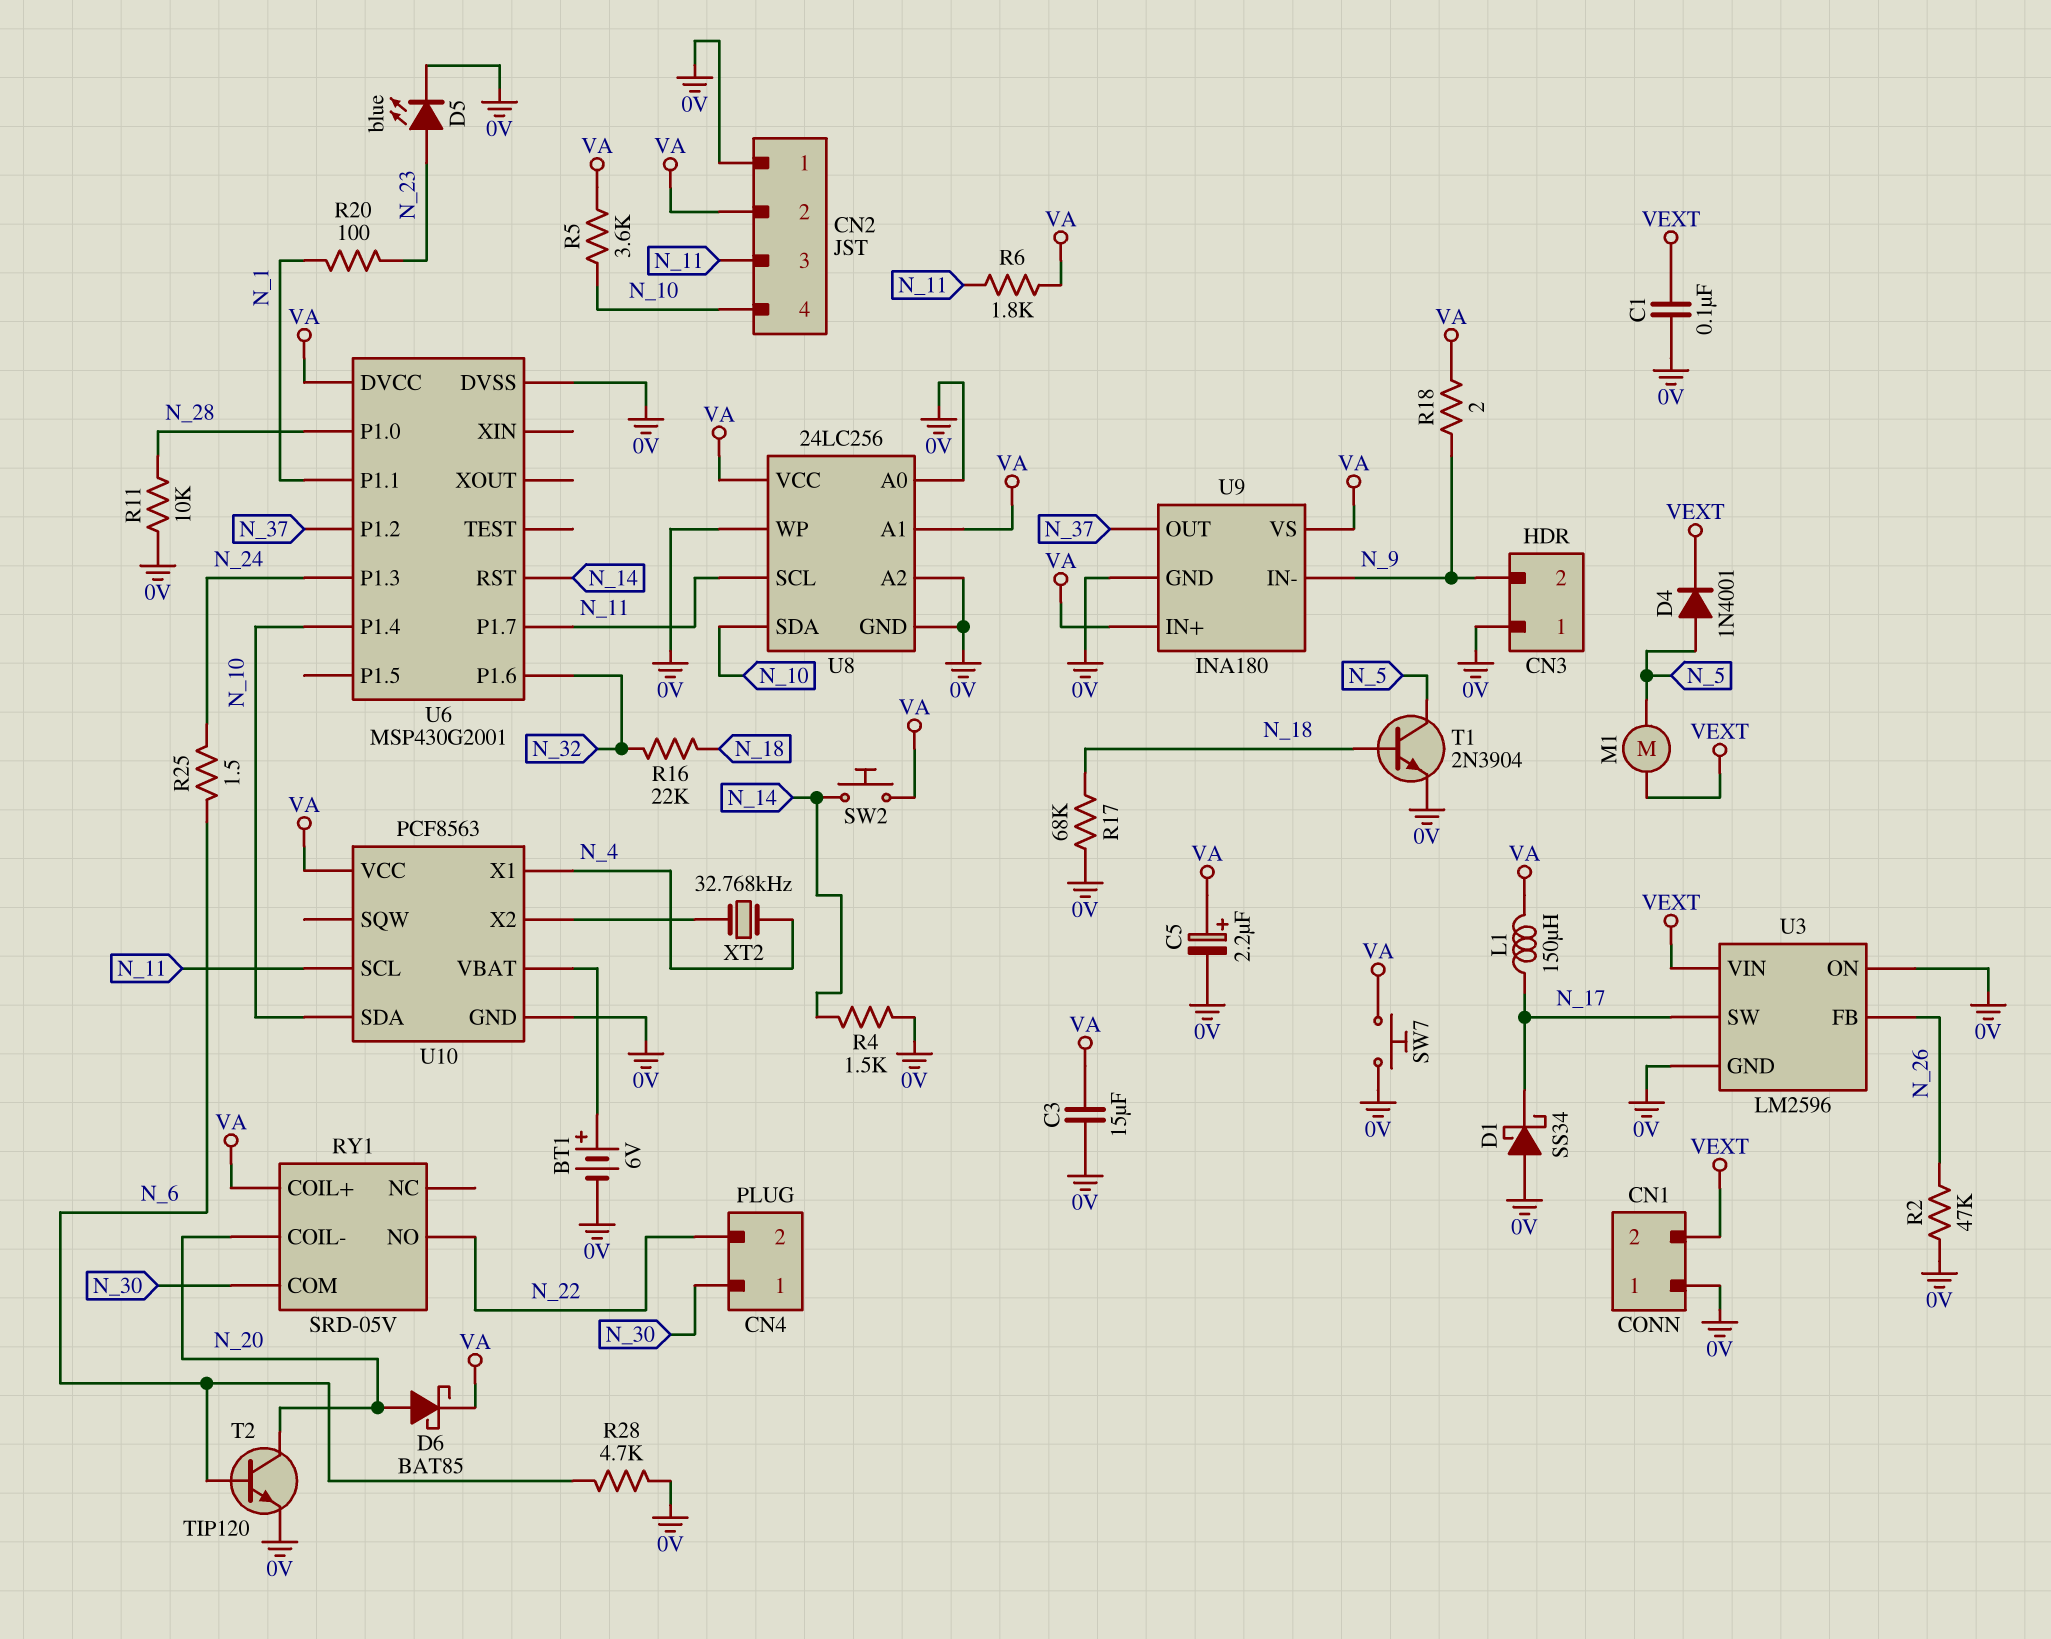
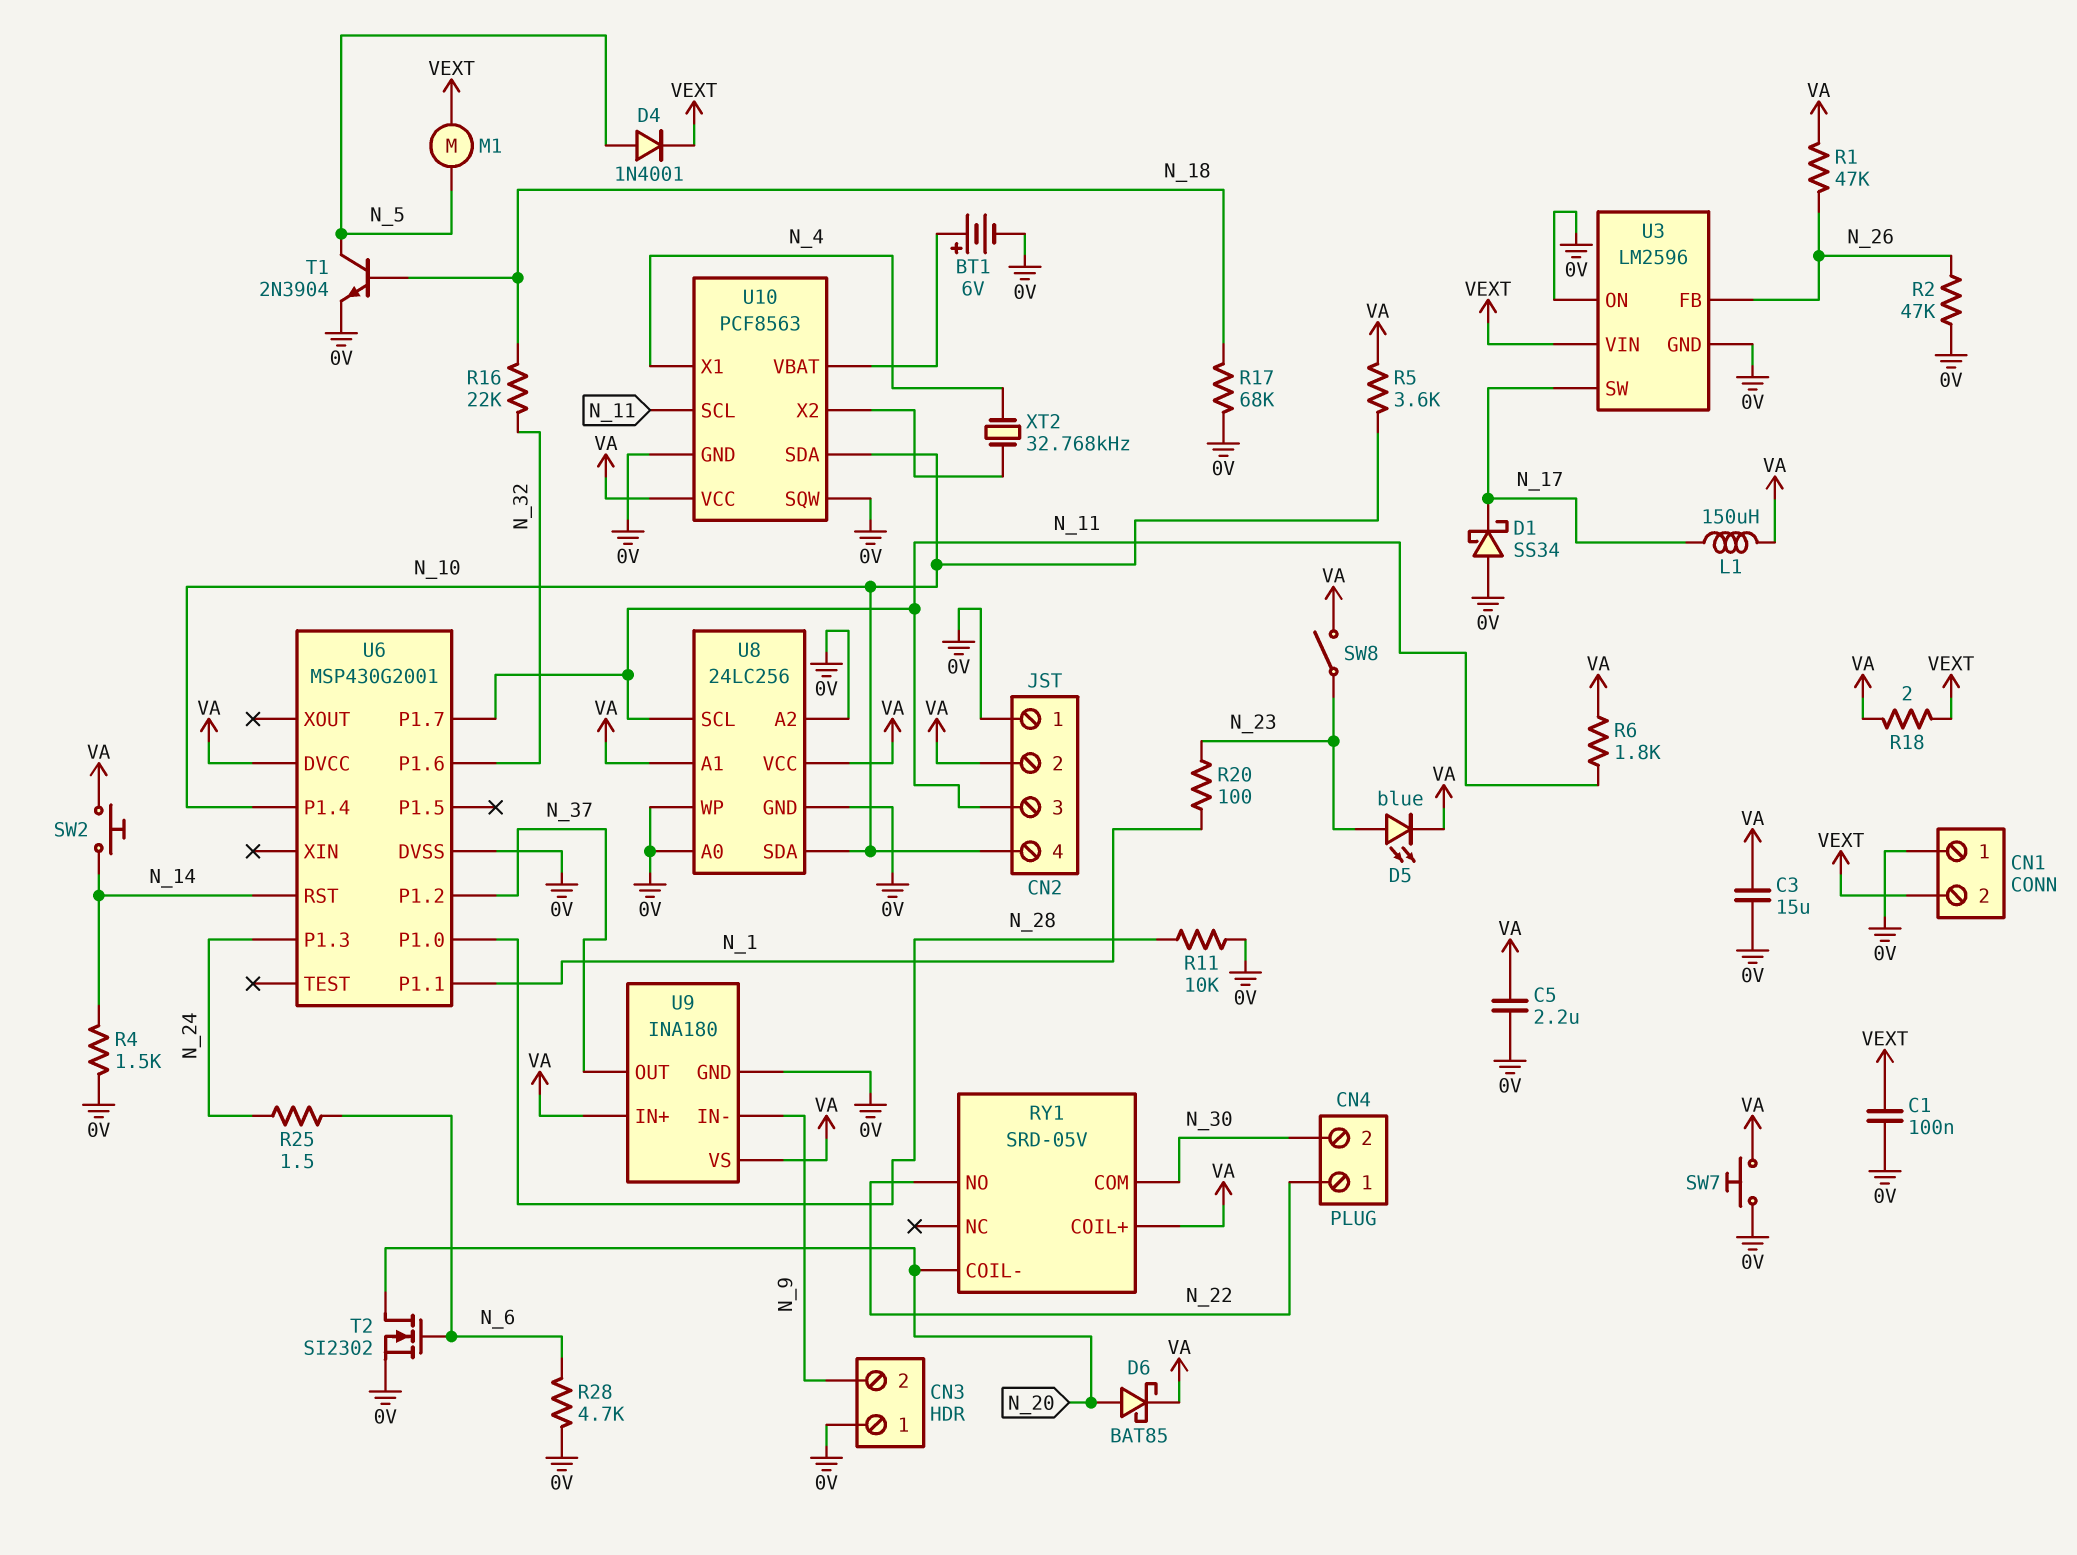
C5: 2.2uF (plus VA, minus 0V) -> 2.2uF (0V, VA)
CN4 pin 1: N_30 -> N_22
CN4 pin 2: N_22 -> N_30
D5: LED blue (A N_23, K 0V) -> LED blue (A N_23, K VA)
R1: none -> 47k (N_26, VA)
R18: 2 (N_9, VA) -> 2 (VA, VEXT)
SW8: none -> switch (N_23, VA)
T2: NPN TIP120 (B N_6, C N_20, E 0V) -> NMOS SI2302 (G N_6, D N_20, S 0V)
U10 pin SQW: none -> 0V

